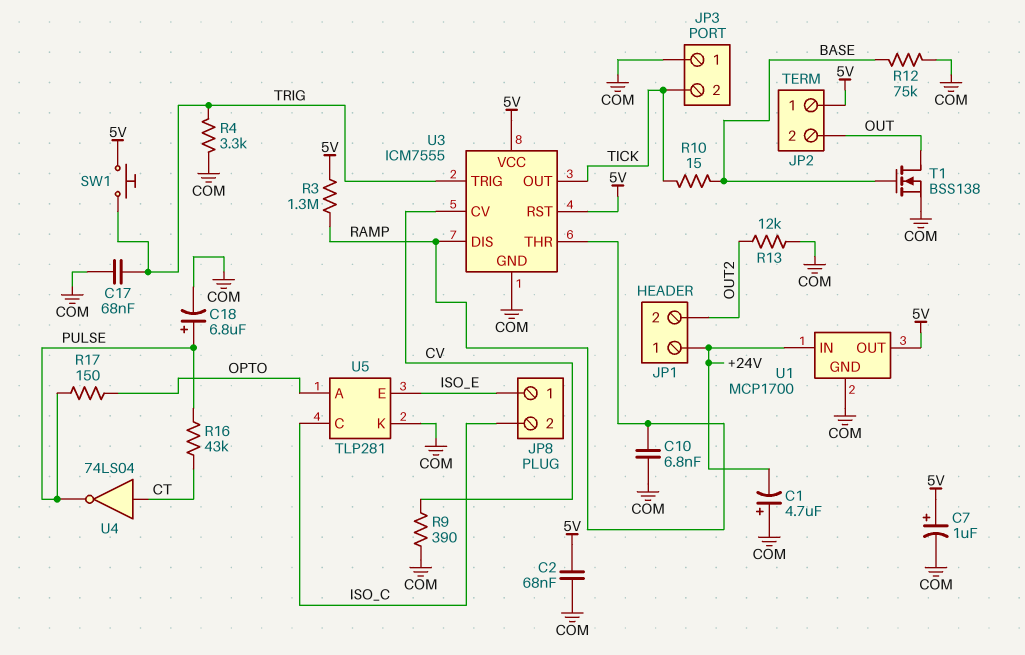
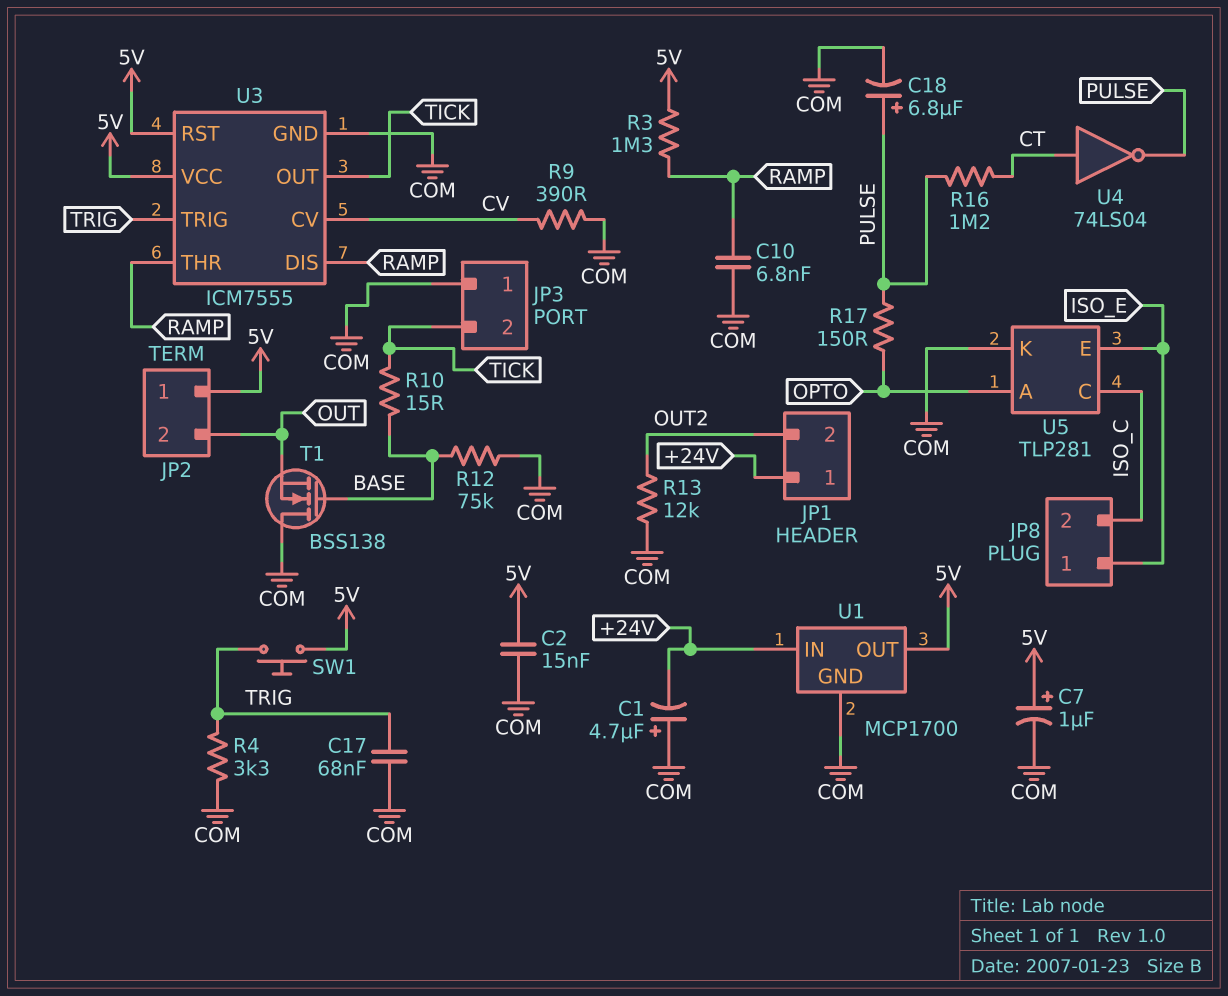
C2: 68nF (5V, COM) -> 15nF (5V, COM)
R16: 43k (CT, PULSE) -> 1.2M (CT, PULSE)
T1: NMOS BSS138 (G BASE, D OUT, S COM) -> NMOS BSS138 (G BASE, D COM, S OUT)

